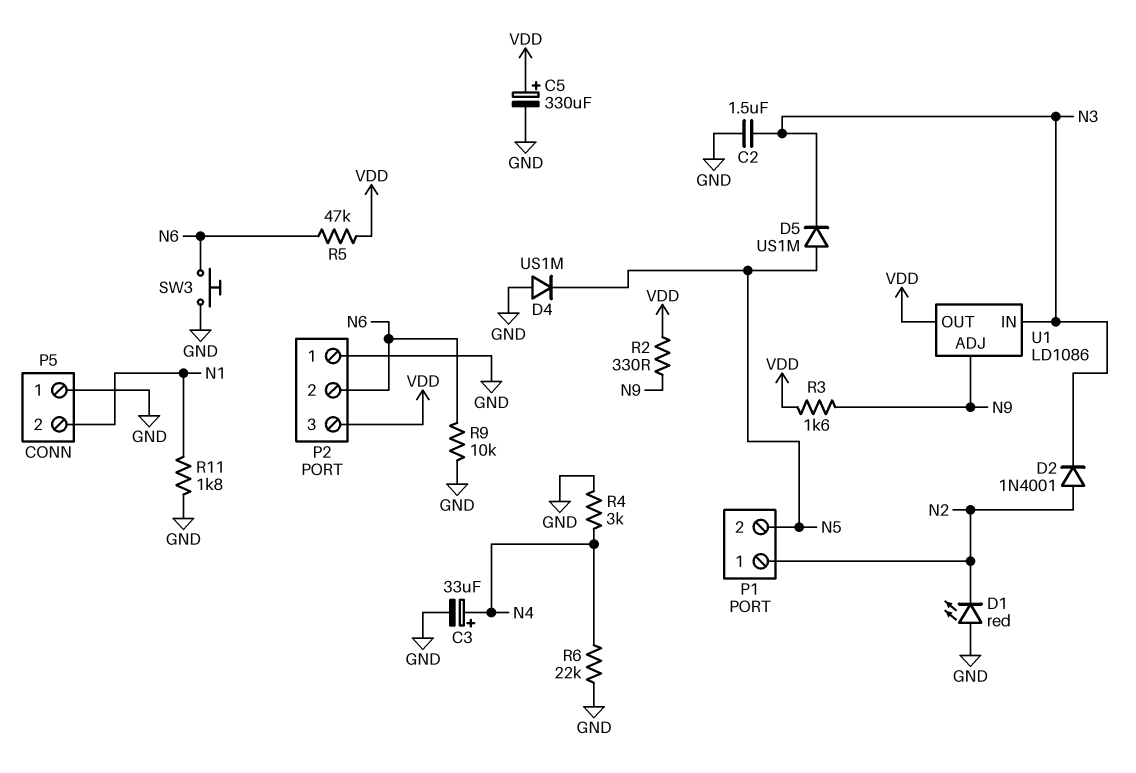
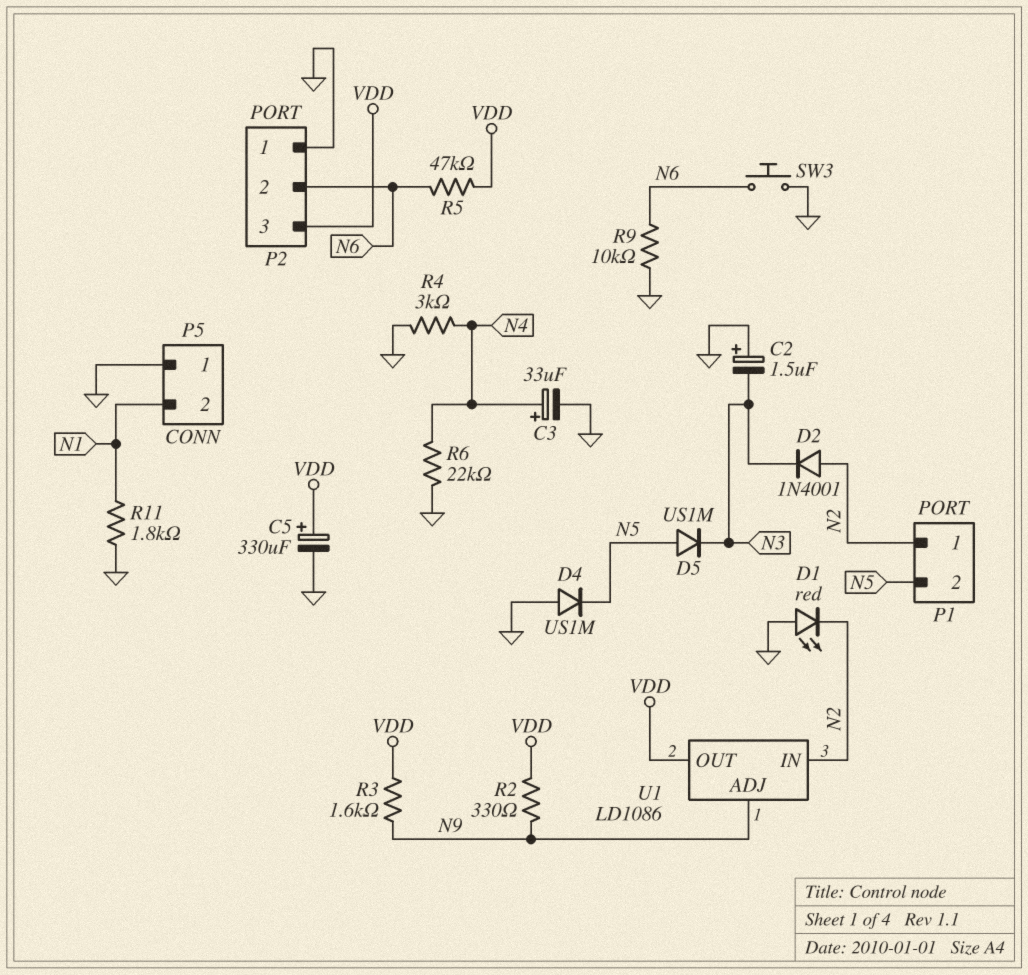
C2: 1.5uF (GND, N3) -> 1.5uF (plus GND, minus N3)
U1 pin IN: N3 -> N2

